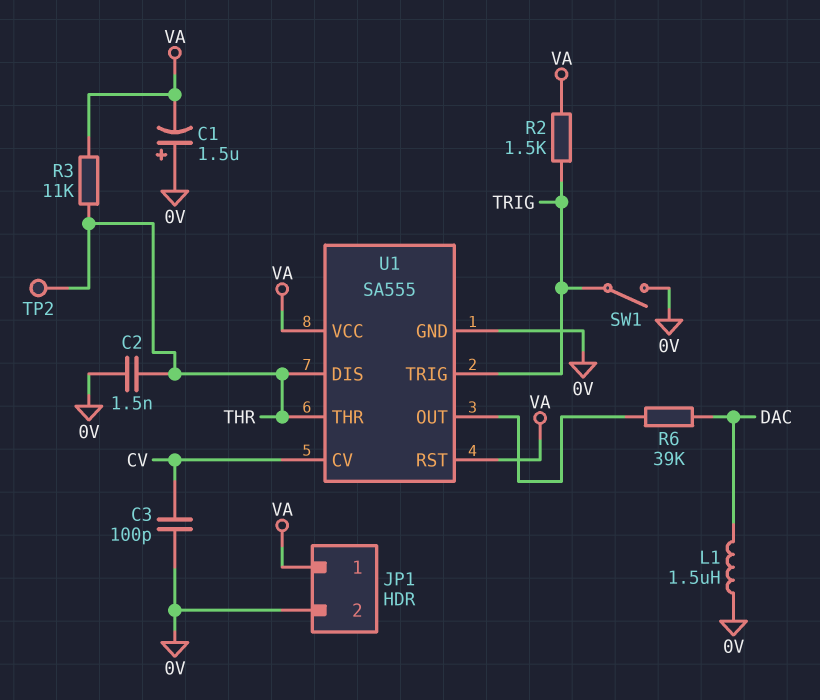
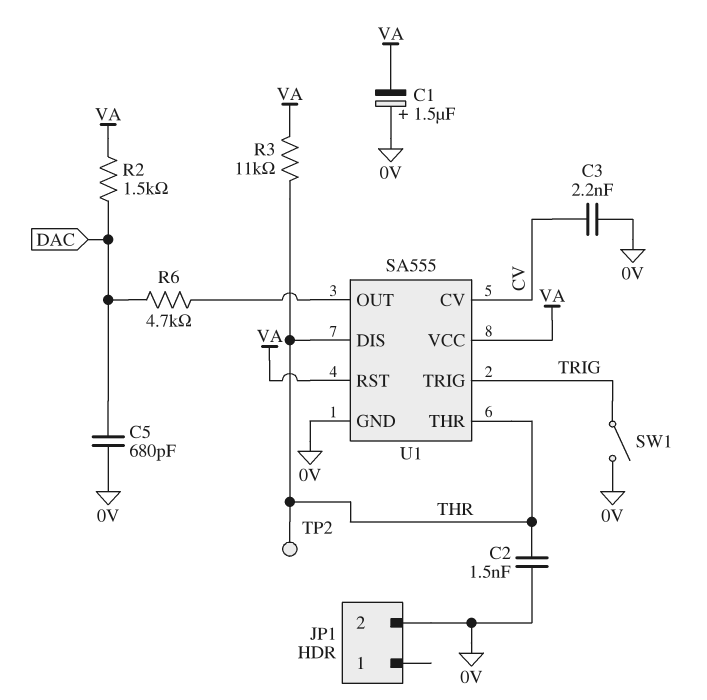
C3: 100pF (0V, CV) -> 2.2nF (0V, CV)
C5: none -> 680pF (0V, DAC)
JP1 pin 1: VA -> none
L1: 1.5uH (0V, DAC) -> none
R2: 1.5k (TRIG, VA) -> 1.5k (DAC, VA)
R6: 39k (DAC, U1/OUT) -> 4.7k (DAC, U1/OUT)

